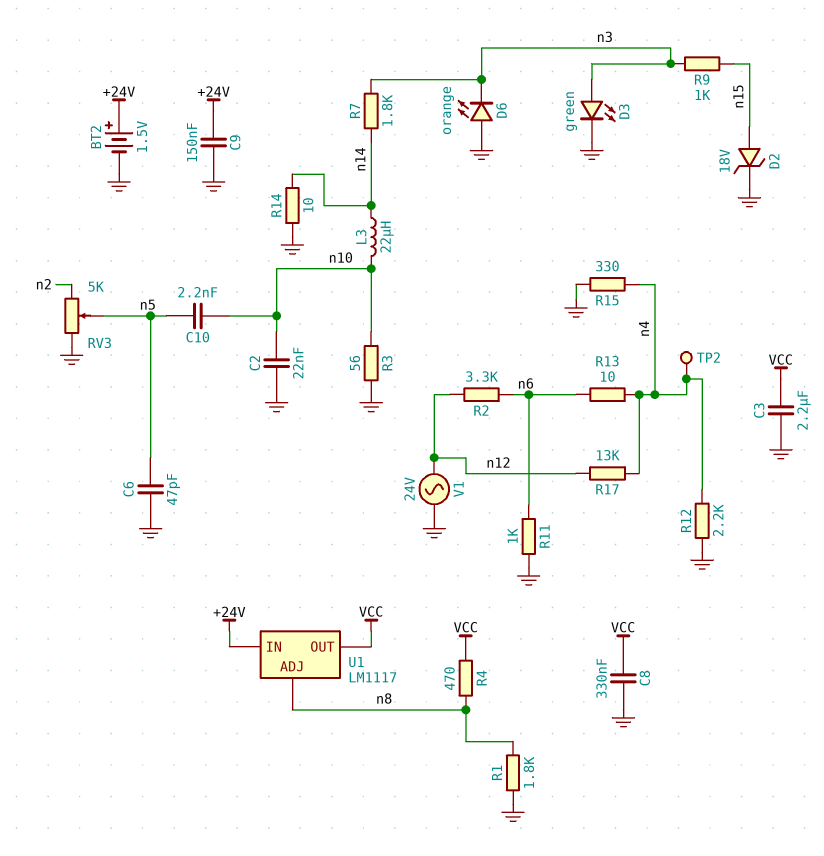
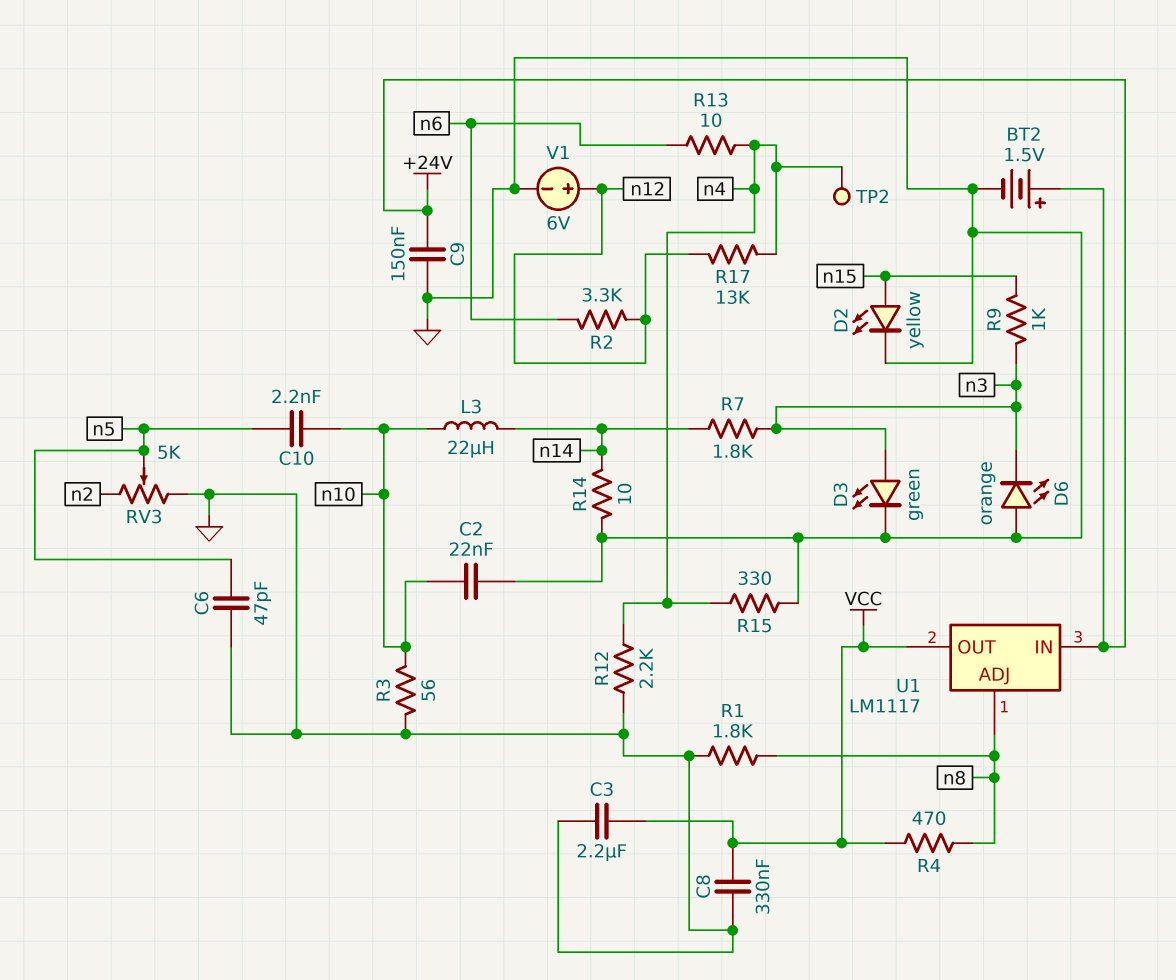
D2: zener 18V (A n15, K GND) -> LED yellow (A n15, K GND)
R11: 1k (GND, n6) -> none
V1: AC 24V (GND, n12) -> 6V (plus n12, minus GND)

